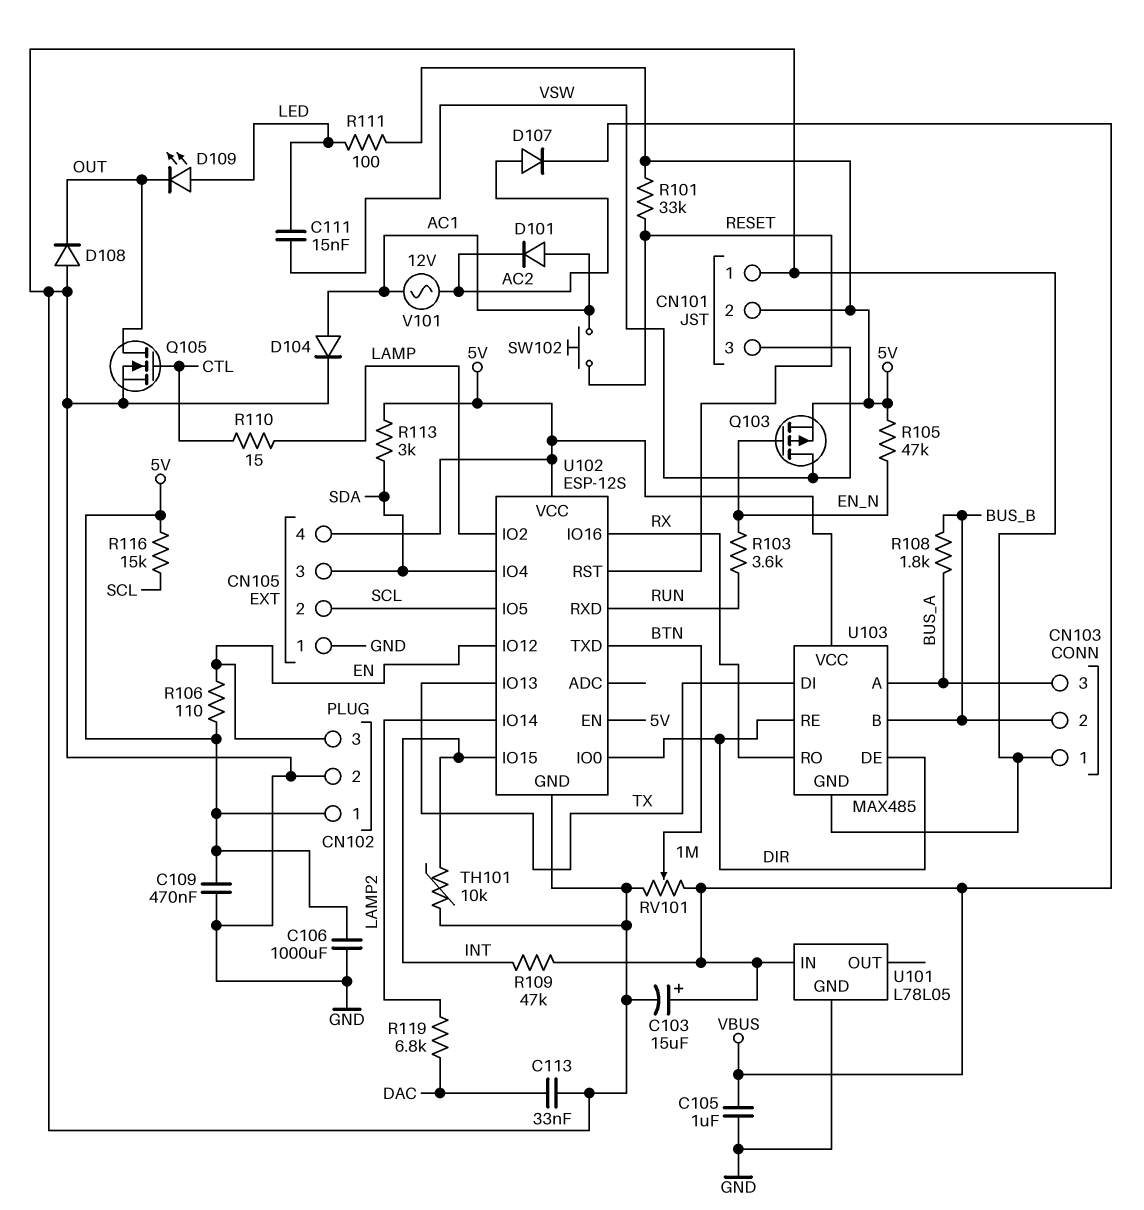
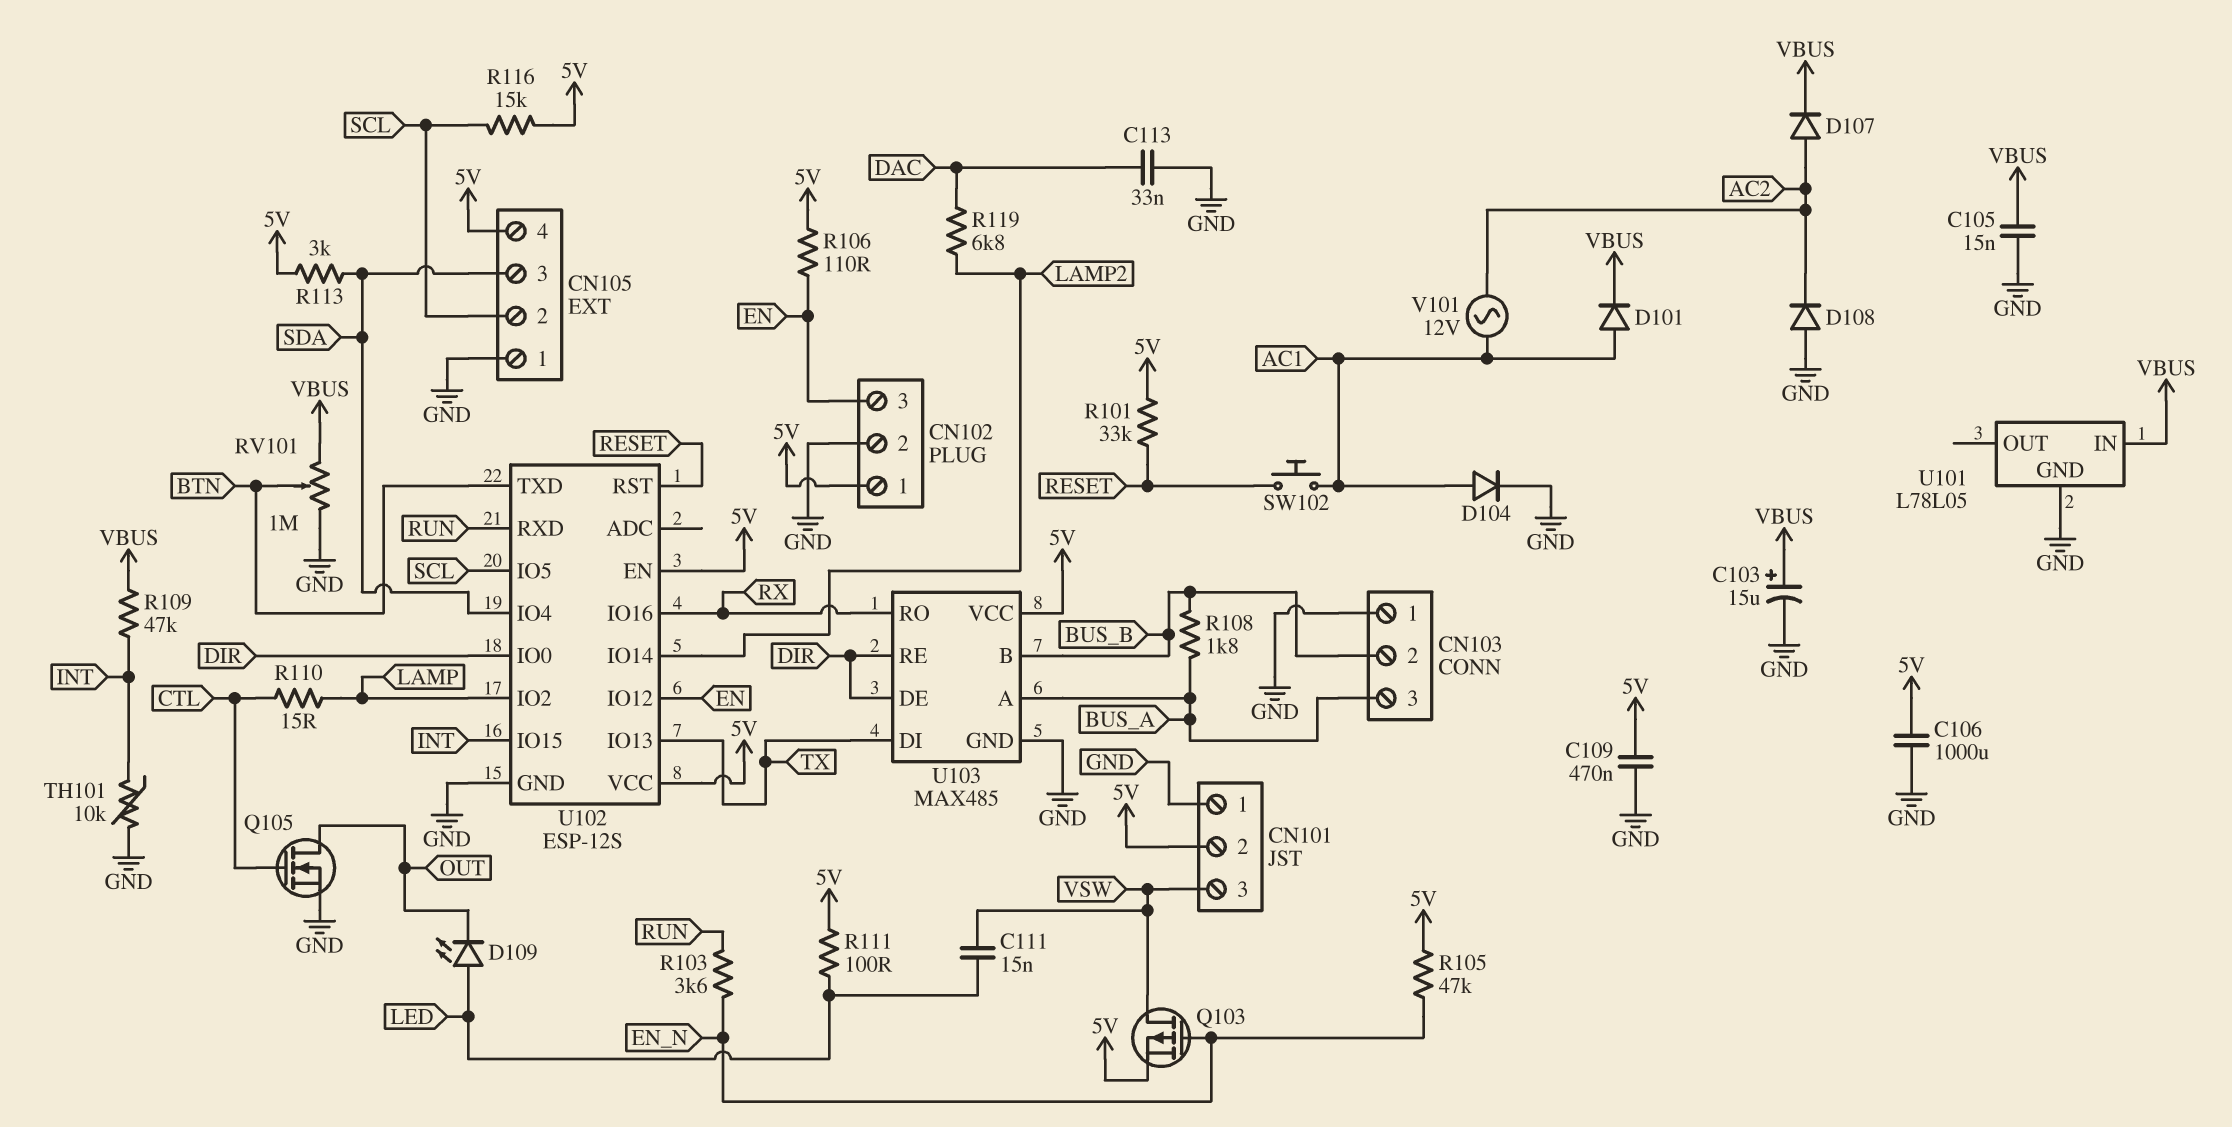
C105: 1uF (GND, VBUS) -> 15nF (GND, VBUS)
D101: diode (A AC1, K AC2) -> diode (A AC1, K VBUS)
D108: diode (A GND, K OUT) -> diode (A GND, K AC2)

